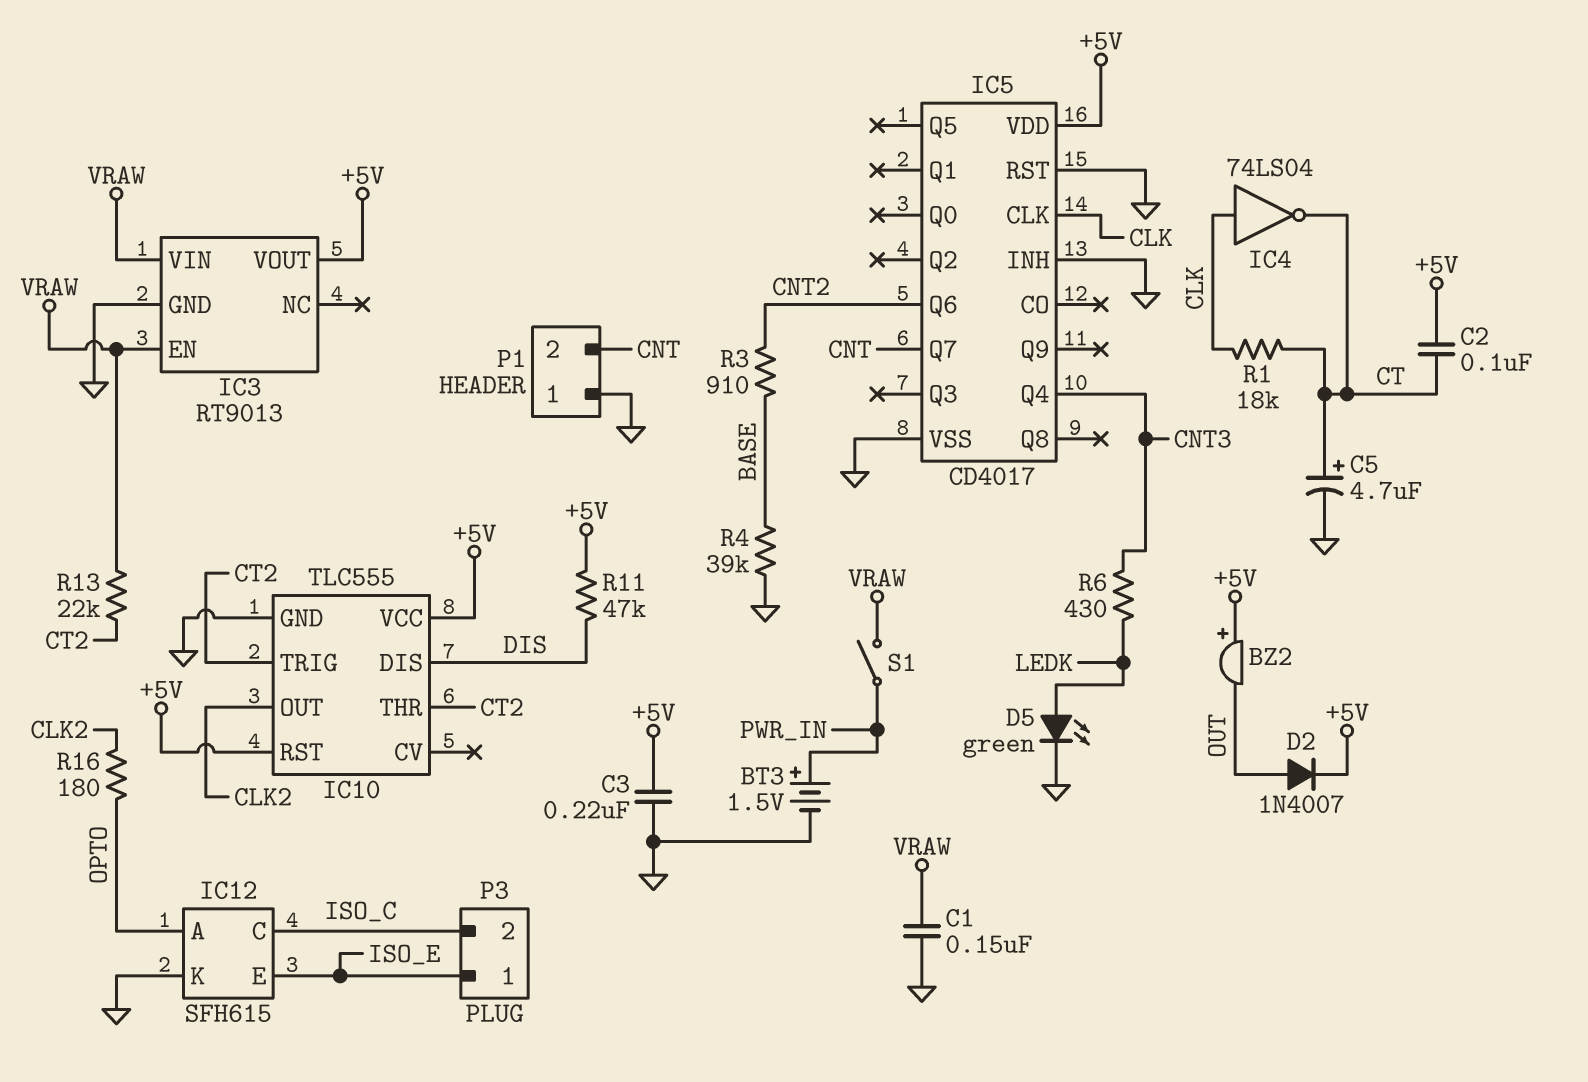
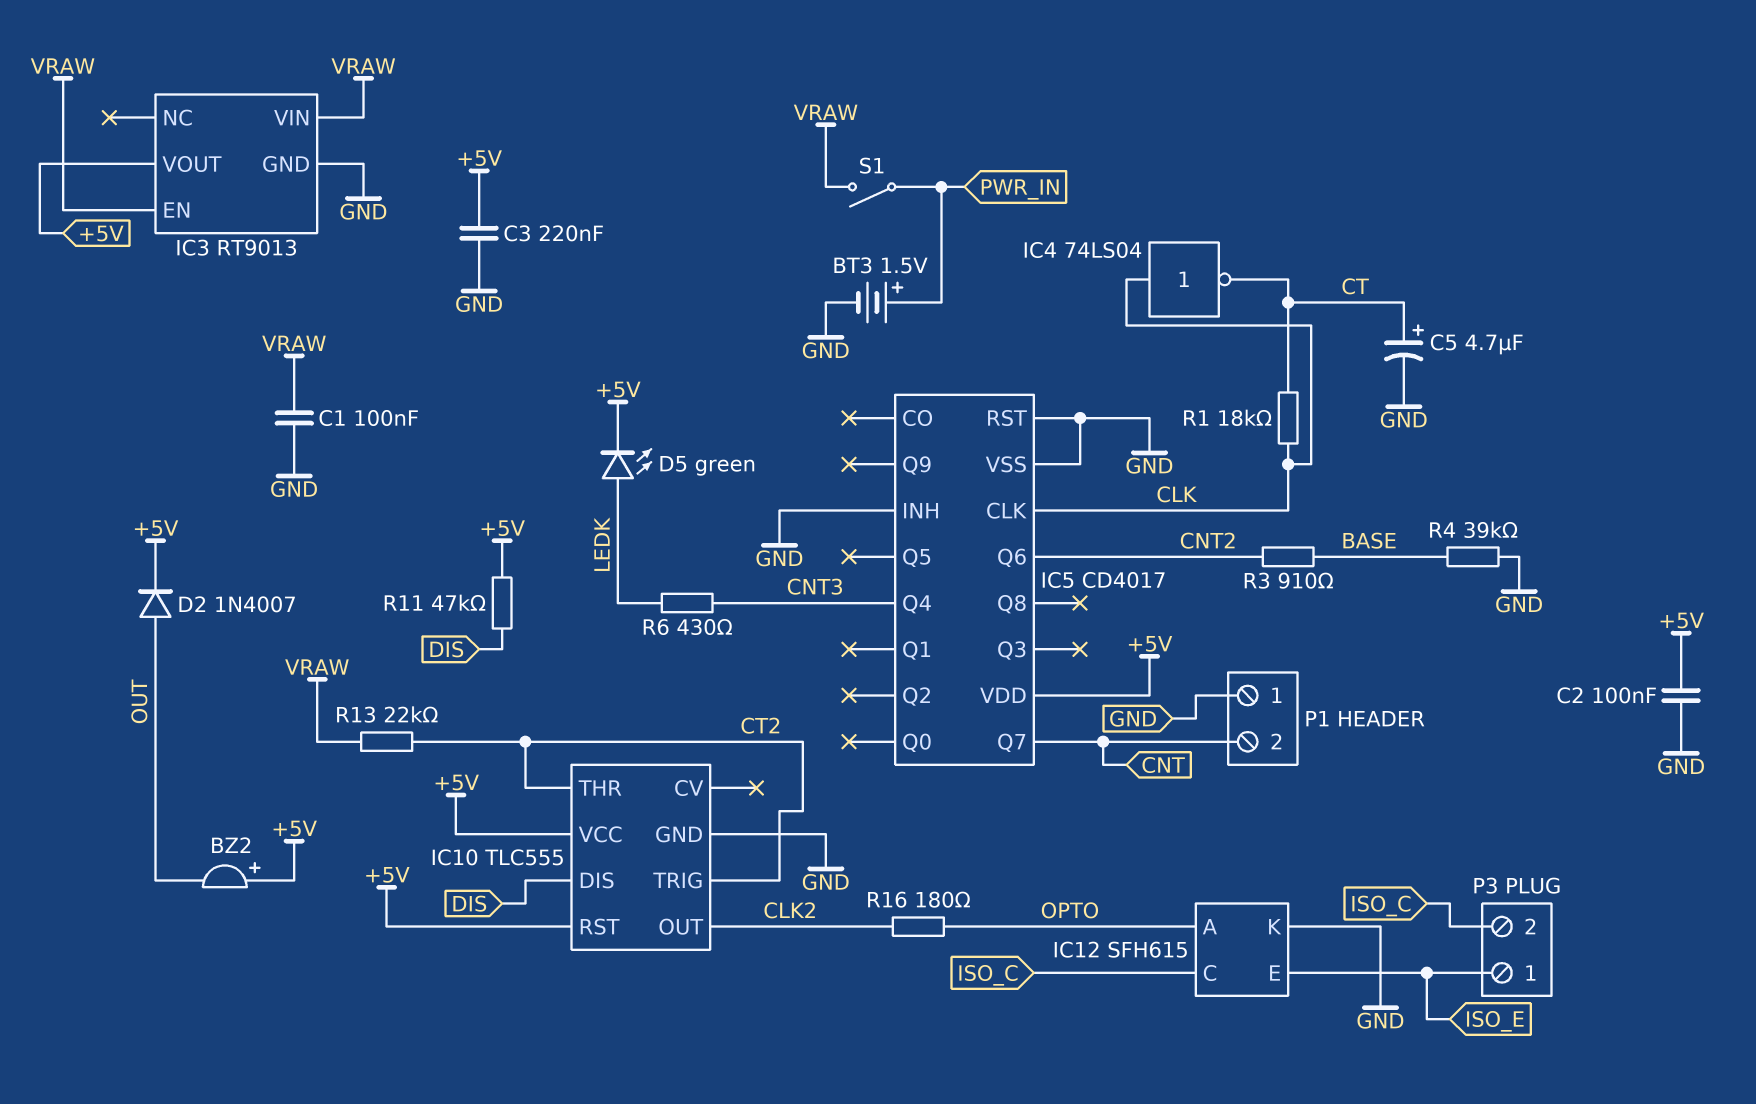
C1: 150nF (GND, VRAW) -> 100nF (GND, VRAW)
C2: 100nF (+5V, CT) -> 100nF (+5V, GND)
D5: LED green (A LEDK, K GND) -> LED green (A LEDK, K +5V)

